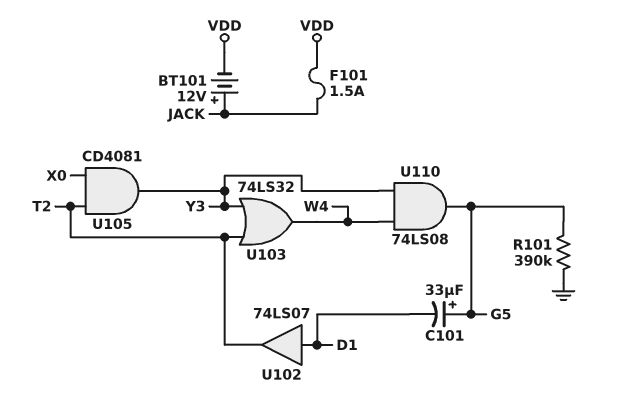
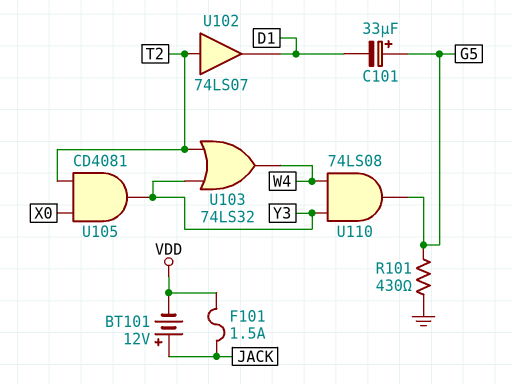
R101: 390k (G5, GND) -> 430 (G5, GND)
U102: buffer 74LS07 (in D1, out T2) -> buffer 74LS07 (in T2, out D1)

